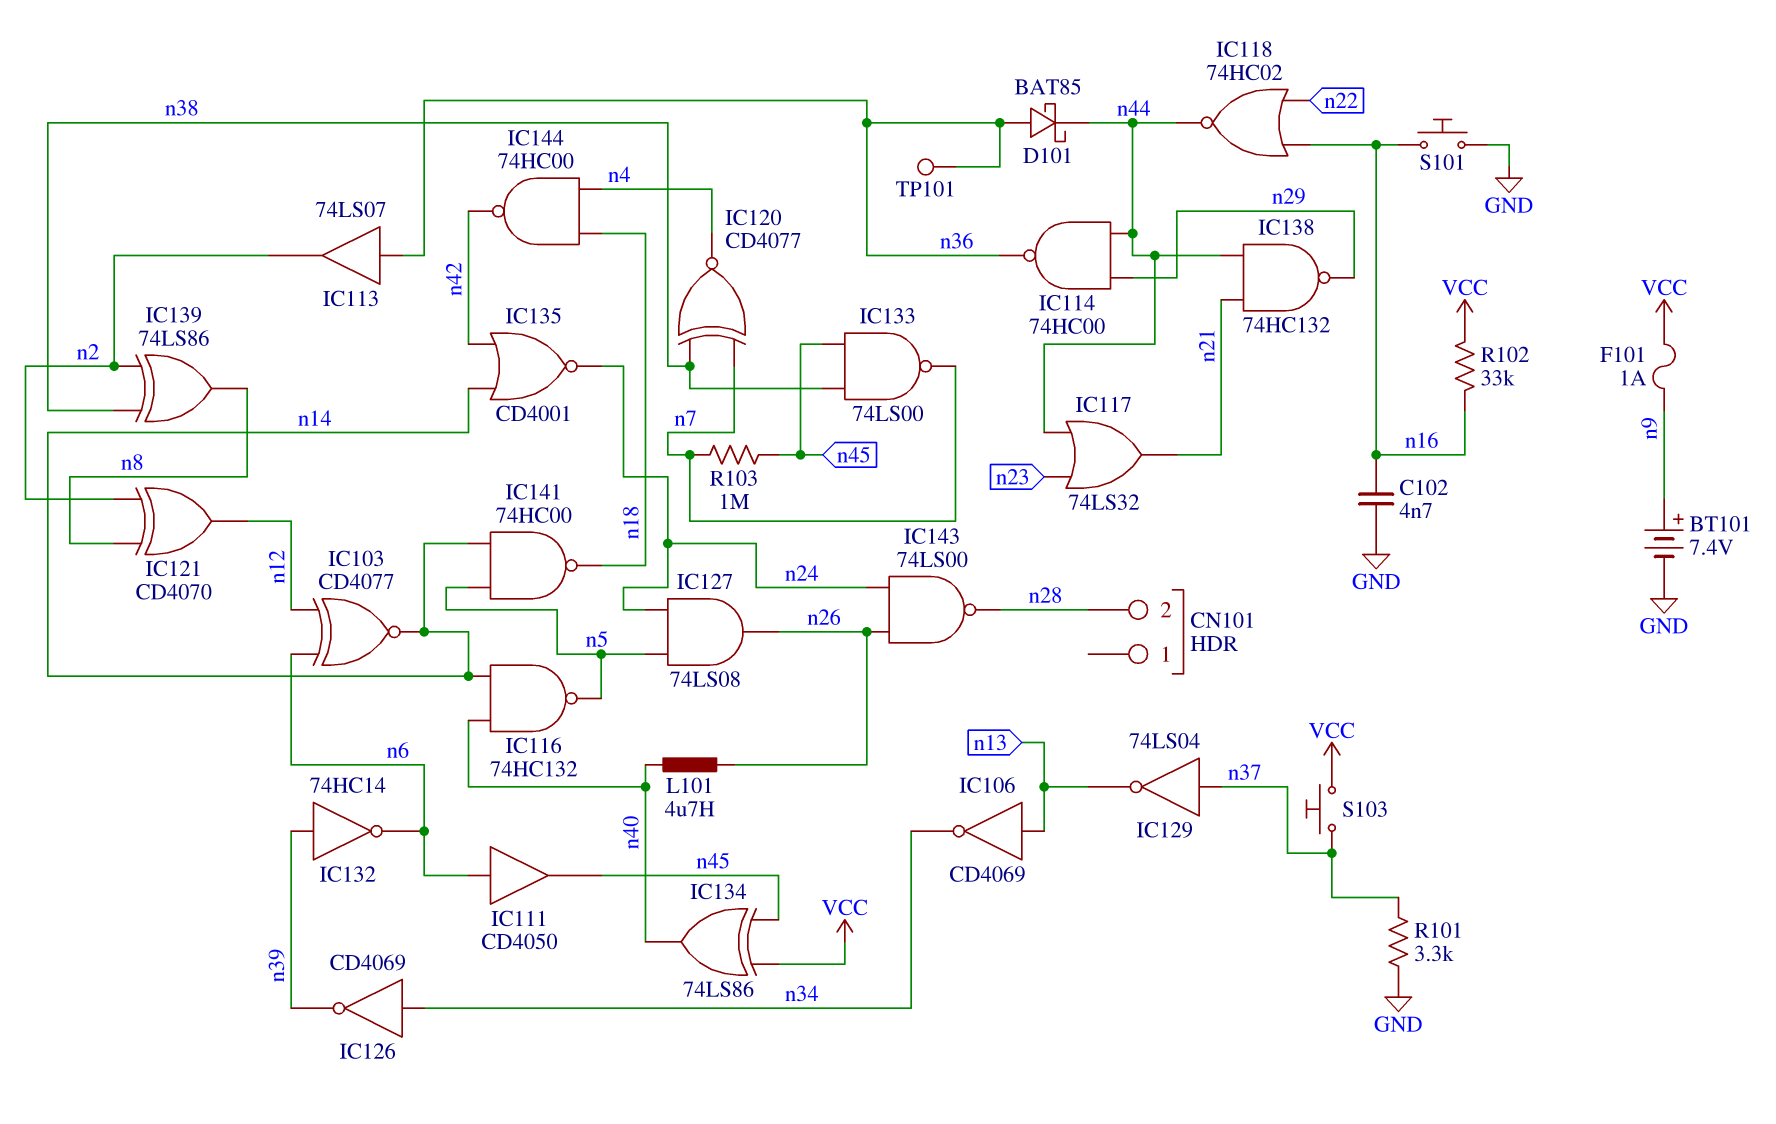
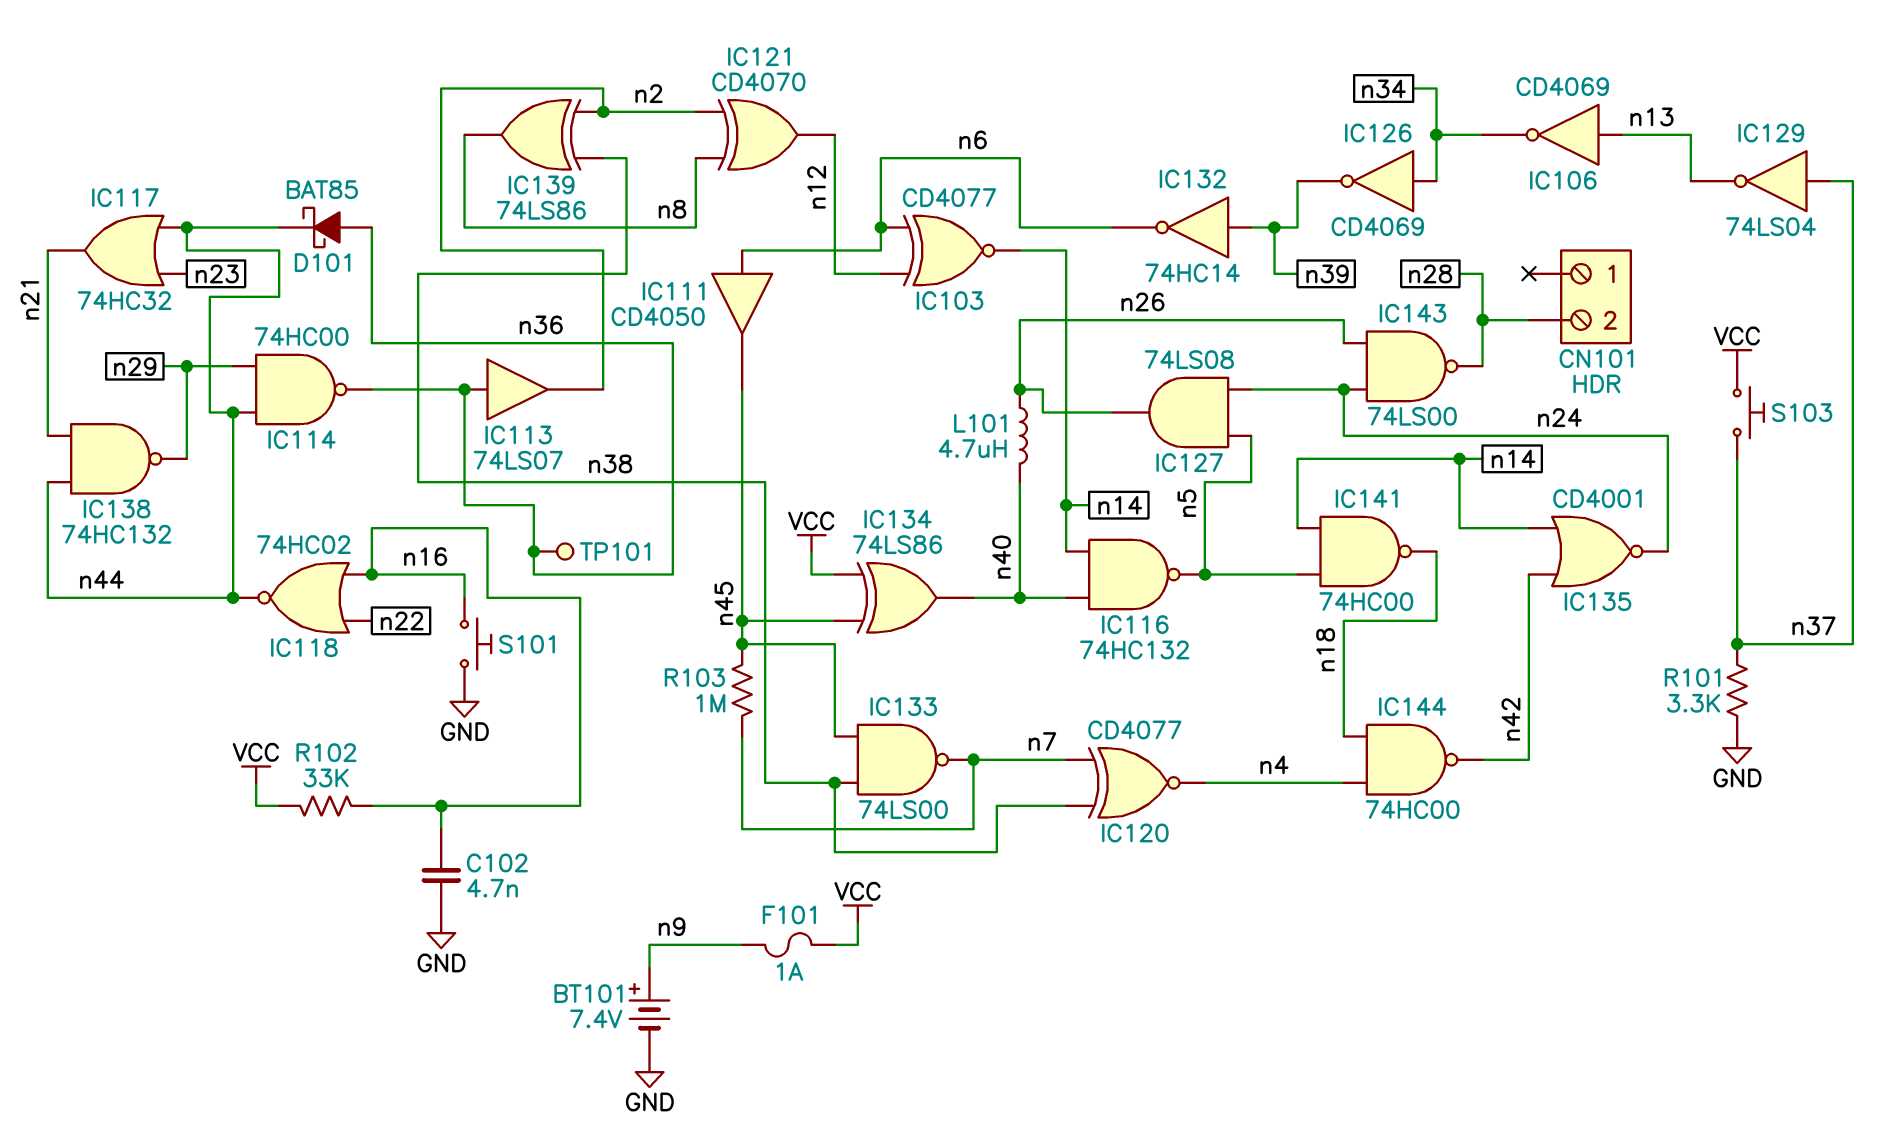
IC117: OR 74LS32 (in n23, in n44, out n21) -> OR 74HC32 (in n23, in n44, out n21)

